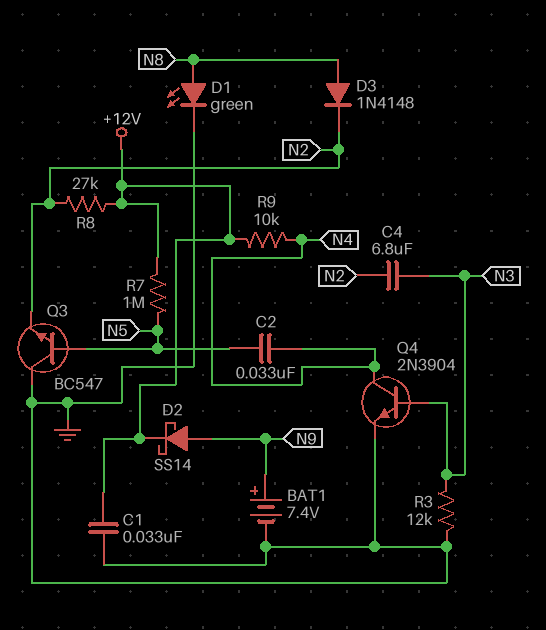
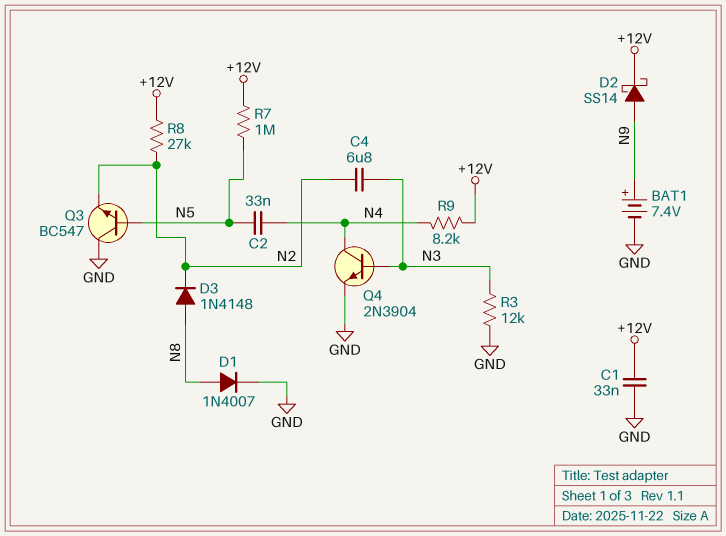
D1: LED green (A N8, K GND) -> diode 1N4007 (A N8, K GND)
R9: 10k (+12V, N4) -> 8.2k (+12V, N4)

